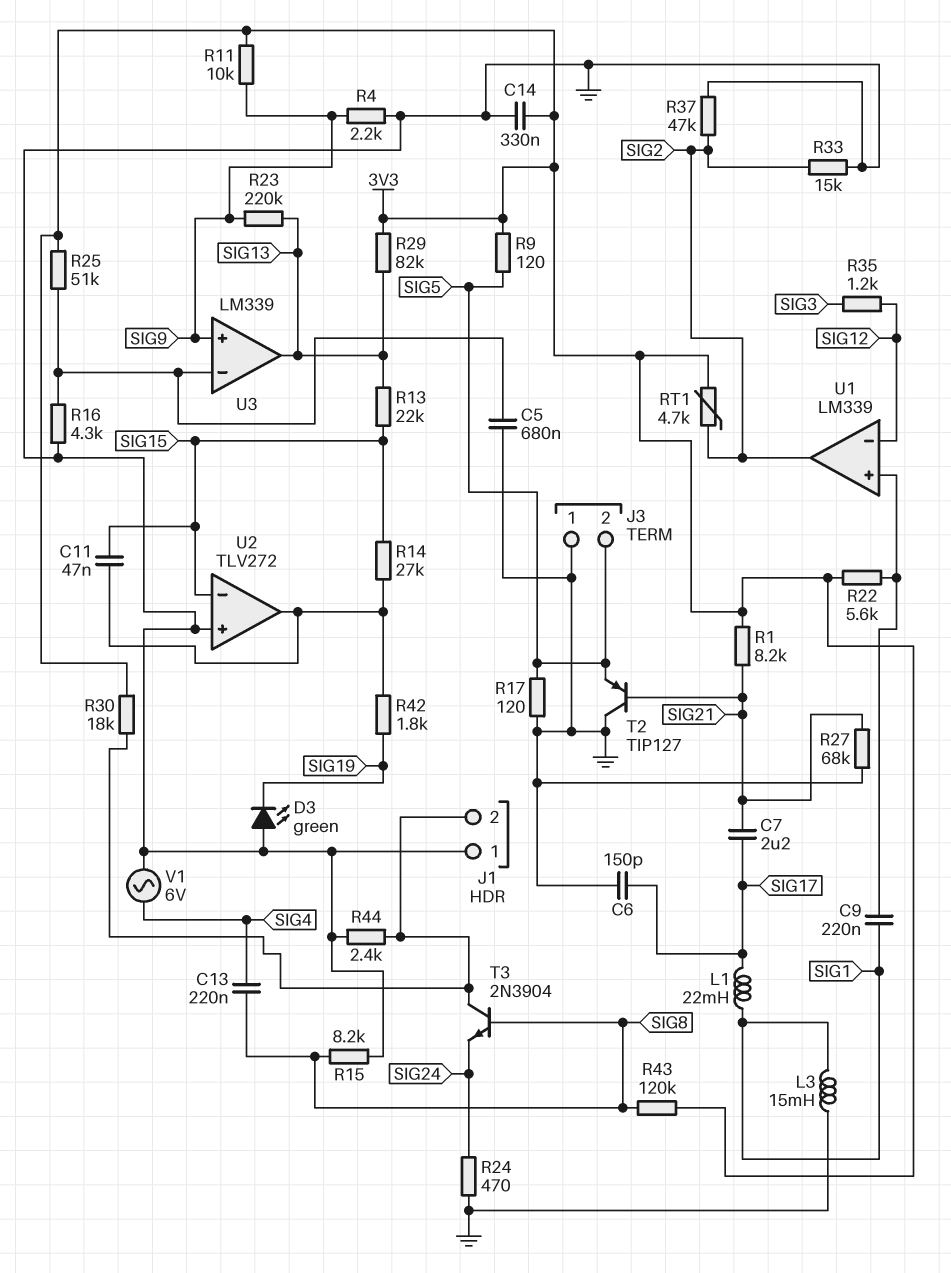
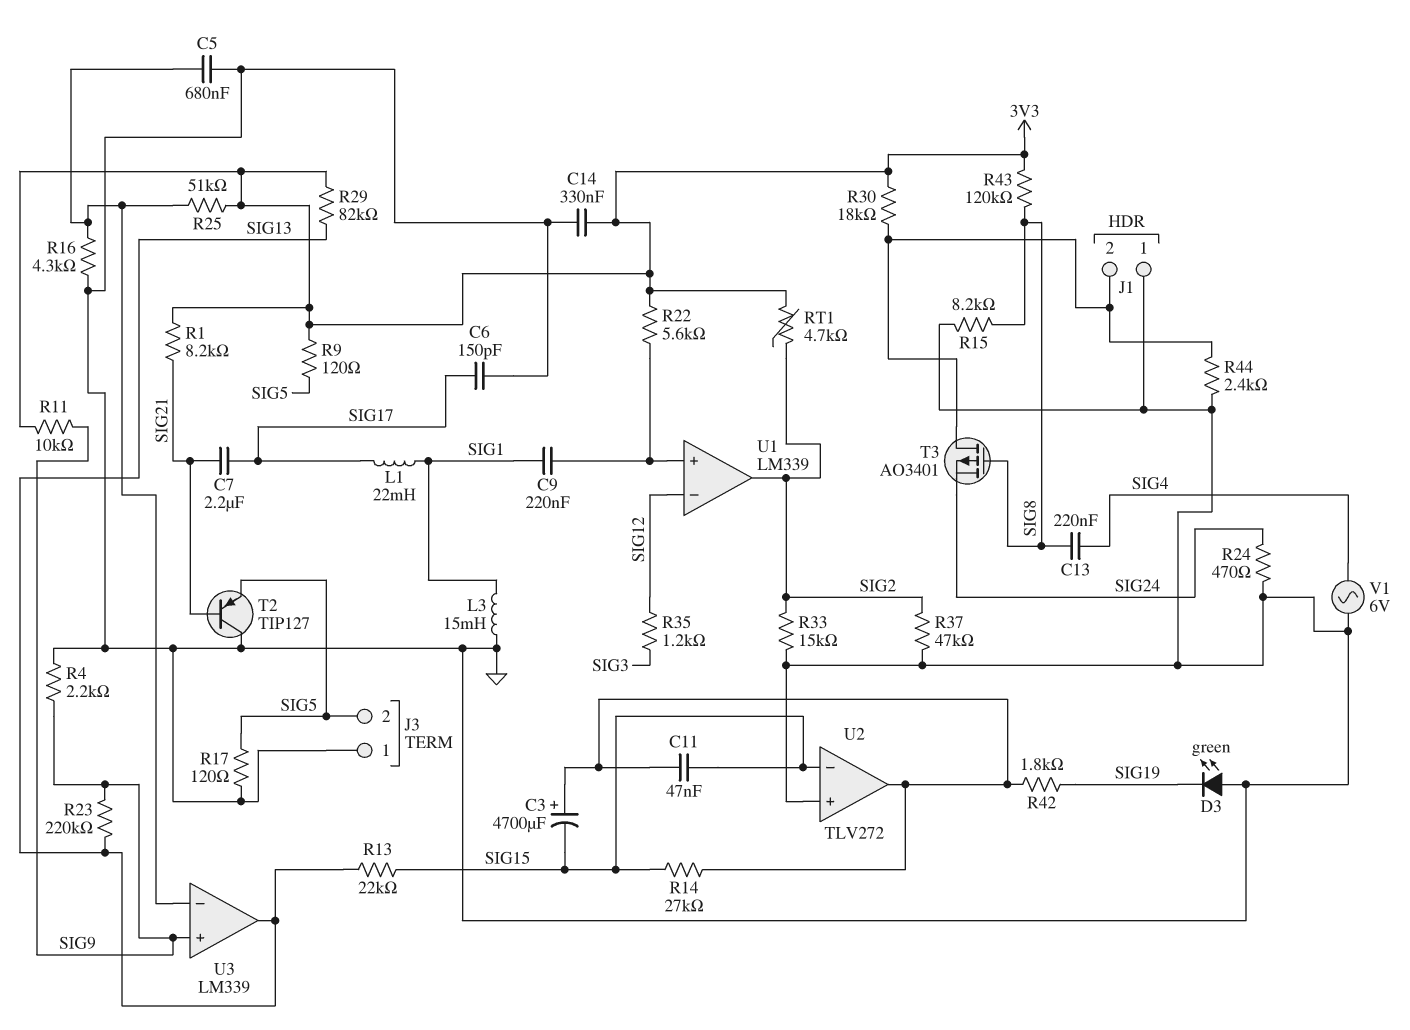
C3: none -> 4700uF (plus U2/out, minus SIG15)
R27: 68k (GND, SIG21) -> none
T3: NPN 2N3904 (B SIG8, C J1/2, E SIG24) -> PMOS AO3401 (G SIG8, D J1/2, S SIG24)

